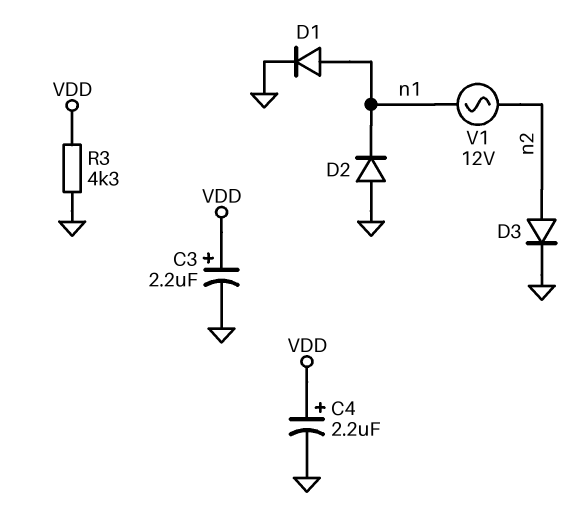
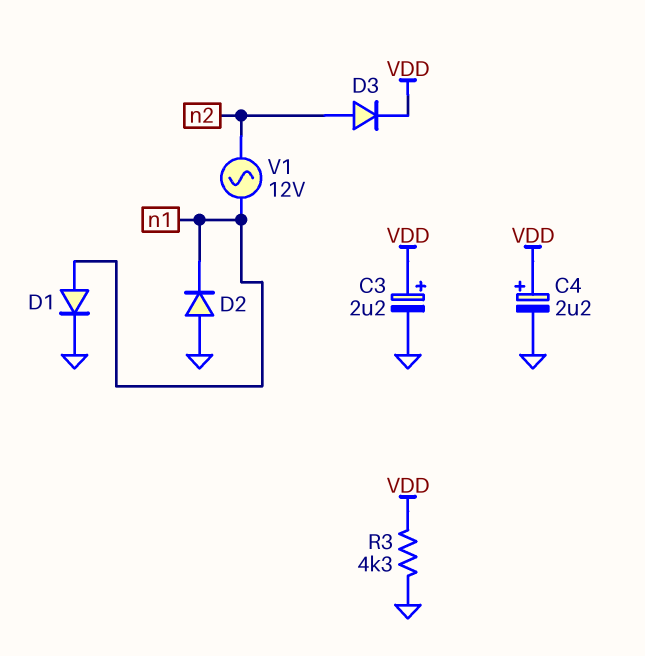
D3: diode (A n2, K GND) -> diode (A n2, K VDD)

